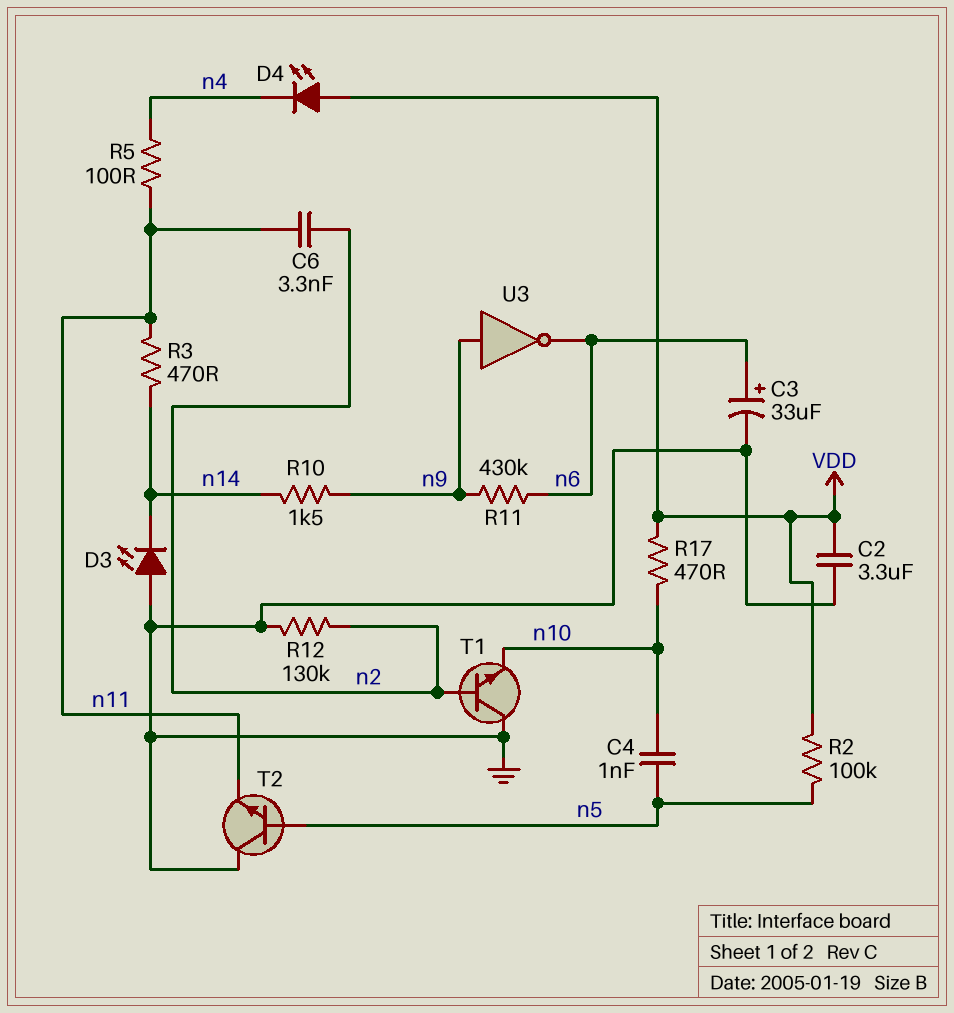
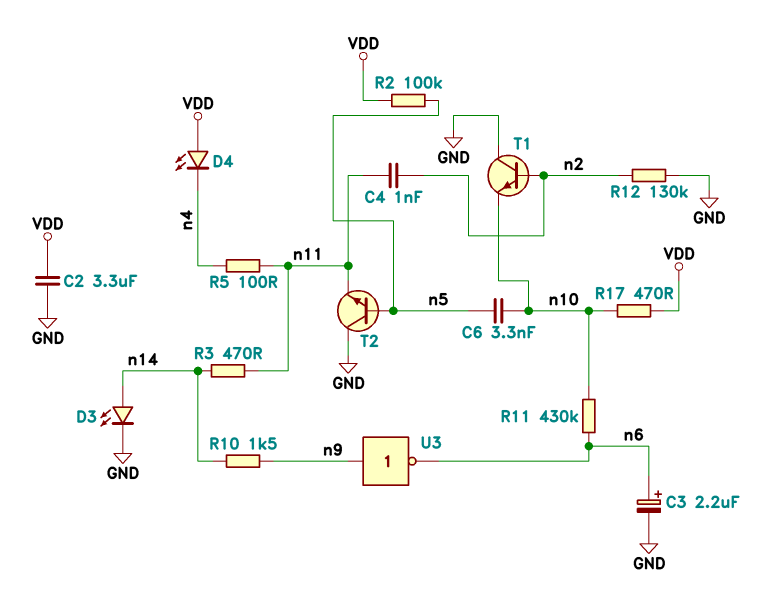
C3: 33uF (plus n6, minus GND) -> 2.2uF (plus n6, minus GND)
C4: 1nF (n5, n10) -> 1nF (n2, n11)
C6: 3.3nF (n2, n11) -> 3.3nF (n5, n10)
D3: LED (A GND, K n14) -> LED (A n14, K GND)
R11: 430k (n6, n9) -> 430k (n6, n10)

